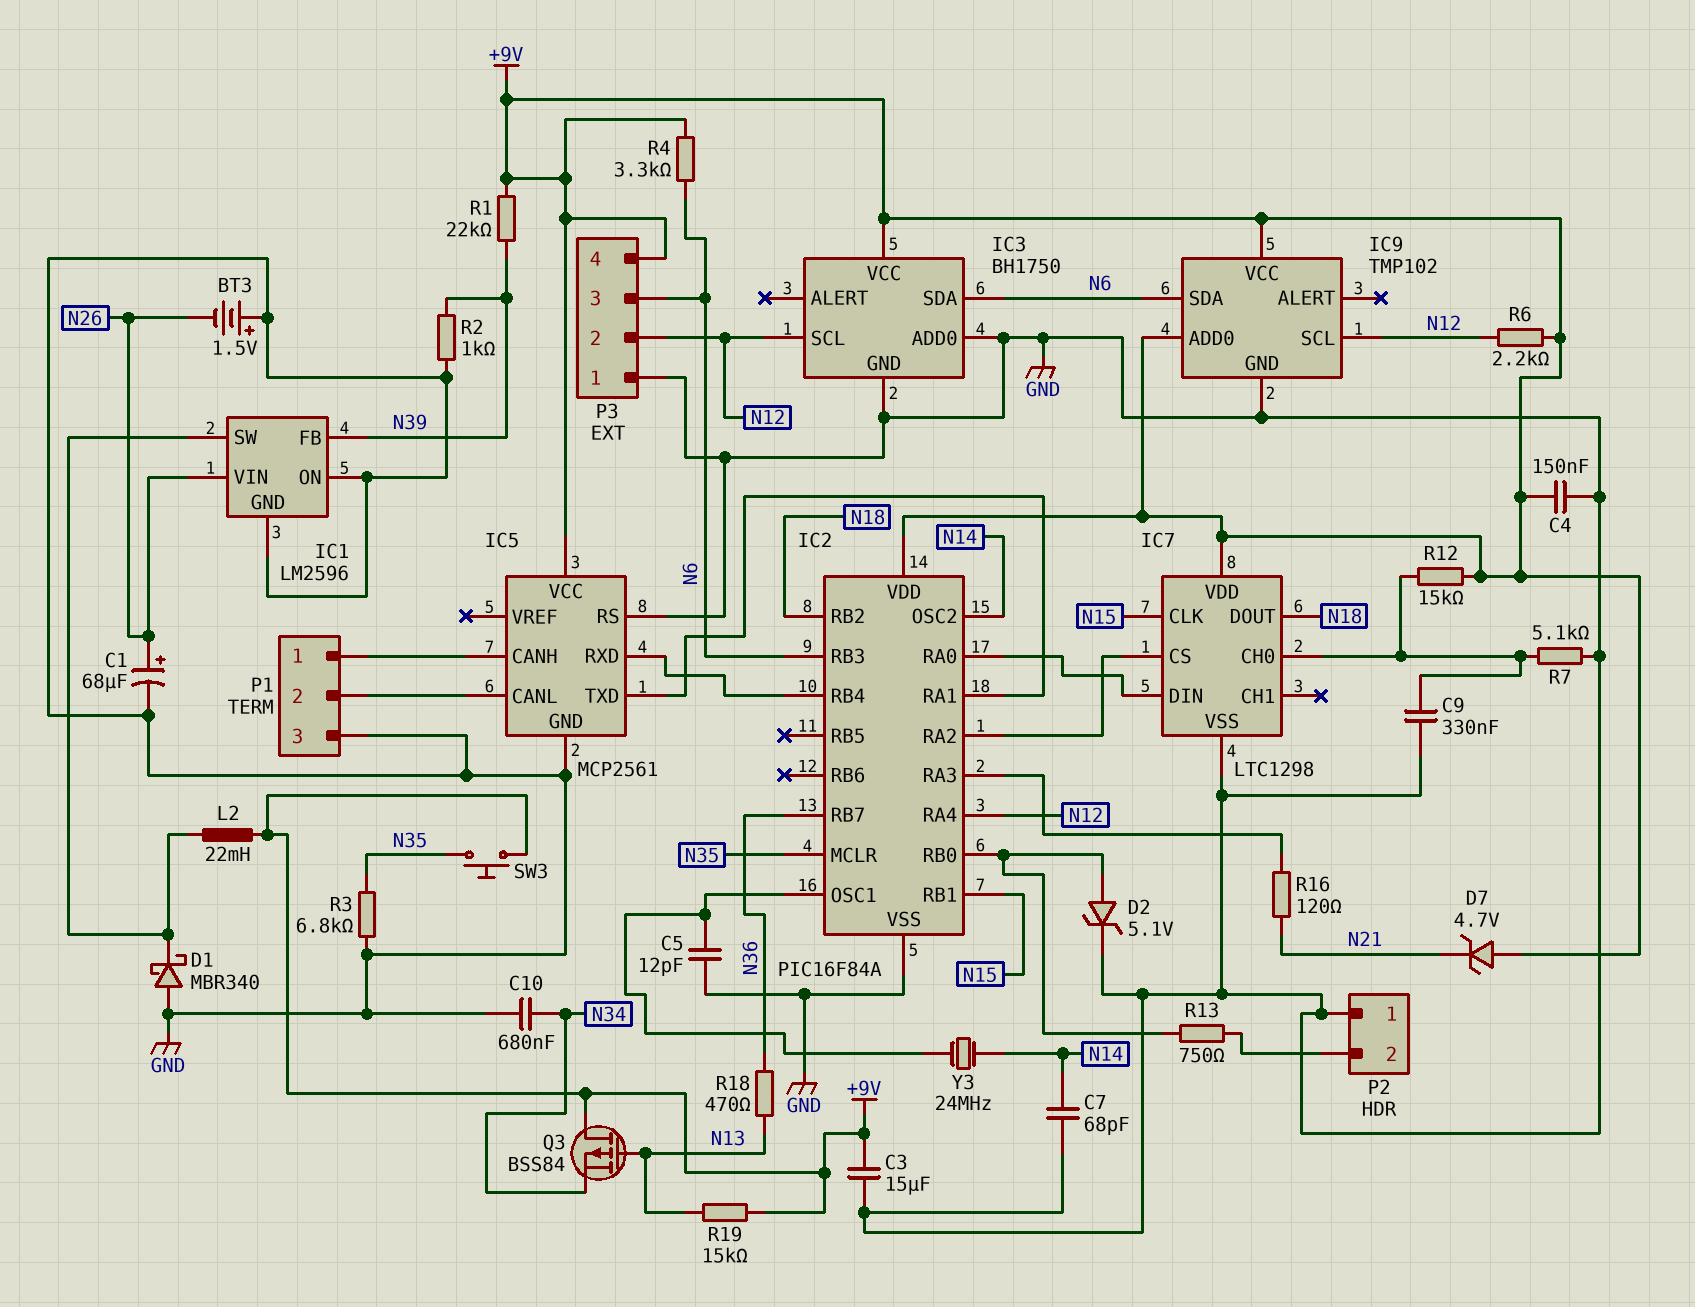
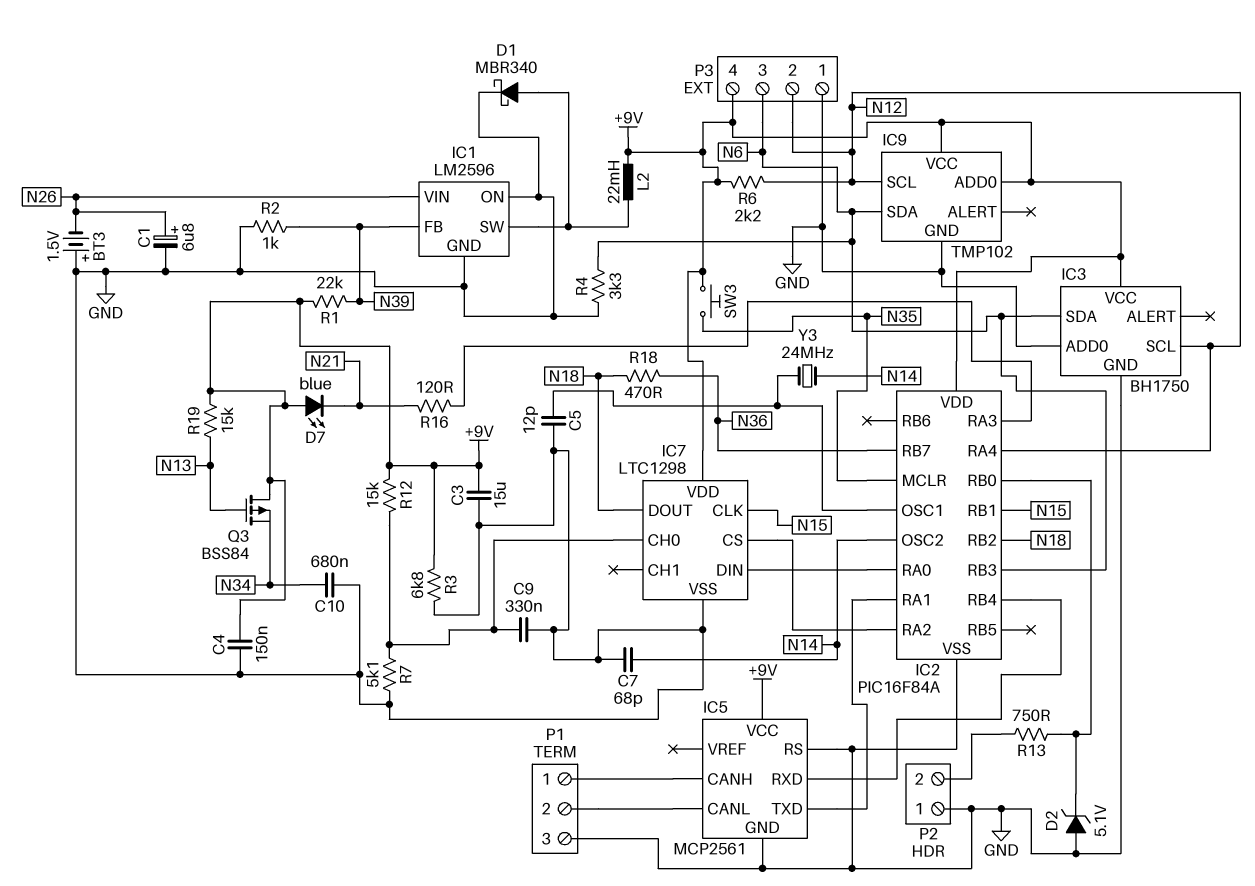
C1: 68uF (plus N26, minus GND) -> 6.8uF (plus N26, minus GND)
D1: schottky MBR340 (A GND, K IC1/SW) -> schottky MBR340 (A IC1/SW, K GND)
D2: zener 5.1V (A IC2/RB0, K GND) -> zener 5.1V (A GND, K IC2/RB0)
D7: zener 4.7V (A +9V, K N21) -> LED blue (A +9V, K N21)
R3: 6.8k (GND, N35) -> 6.8k (+9V, GND)
R4: 3.3k (+9V, N6) -> 3.3k (GND, N6)
R18: 470 (N13, N36) -> 470 (N18, N36)

